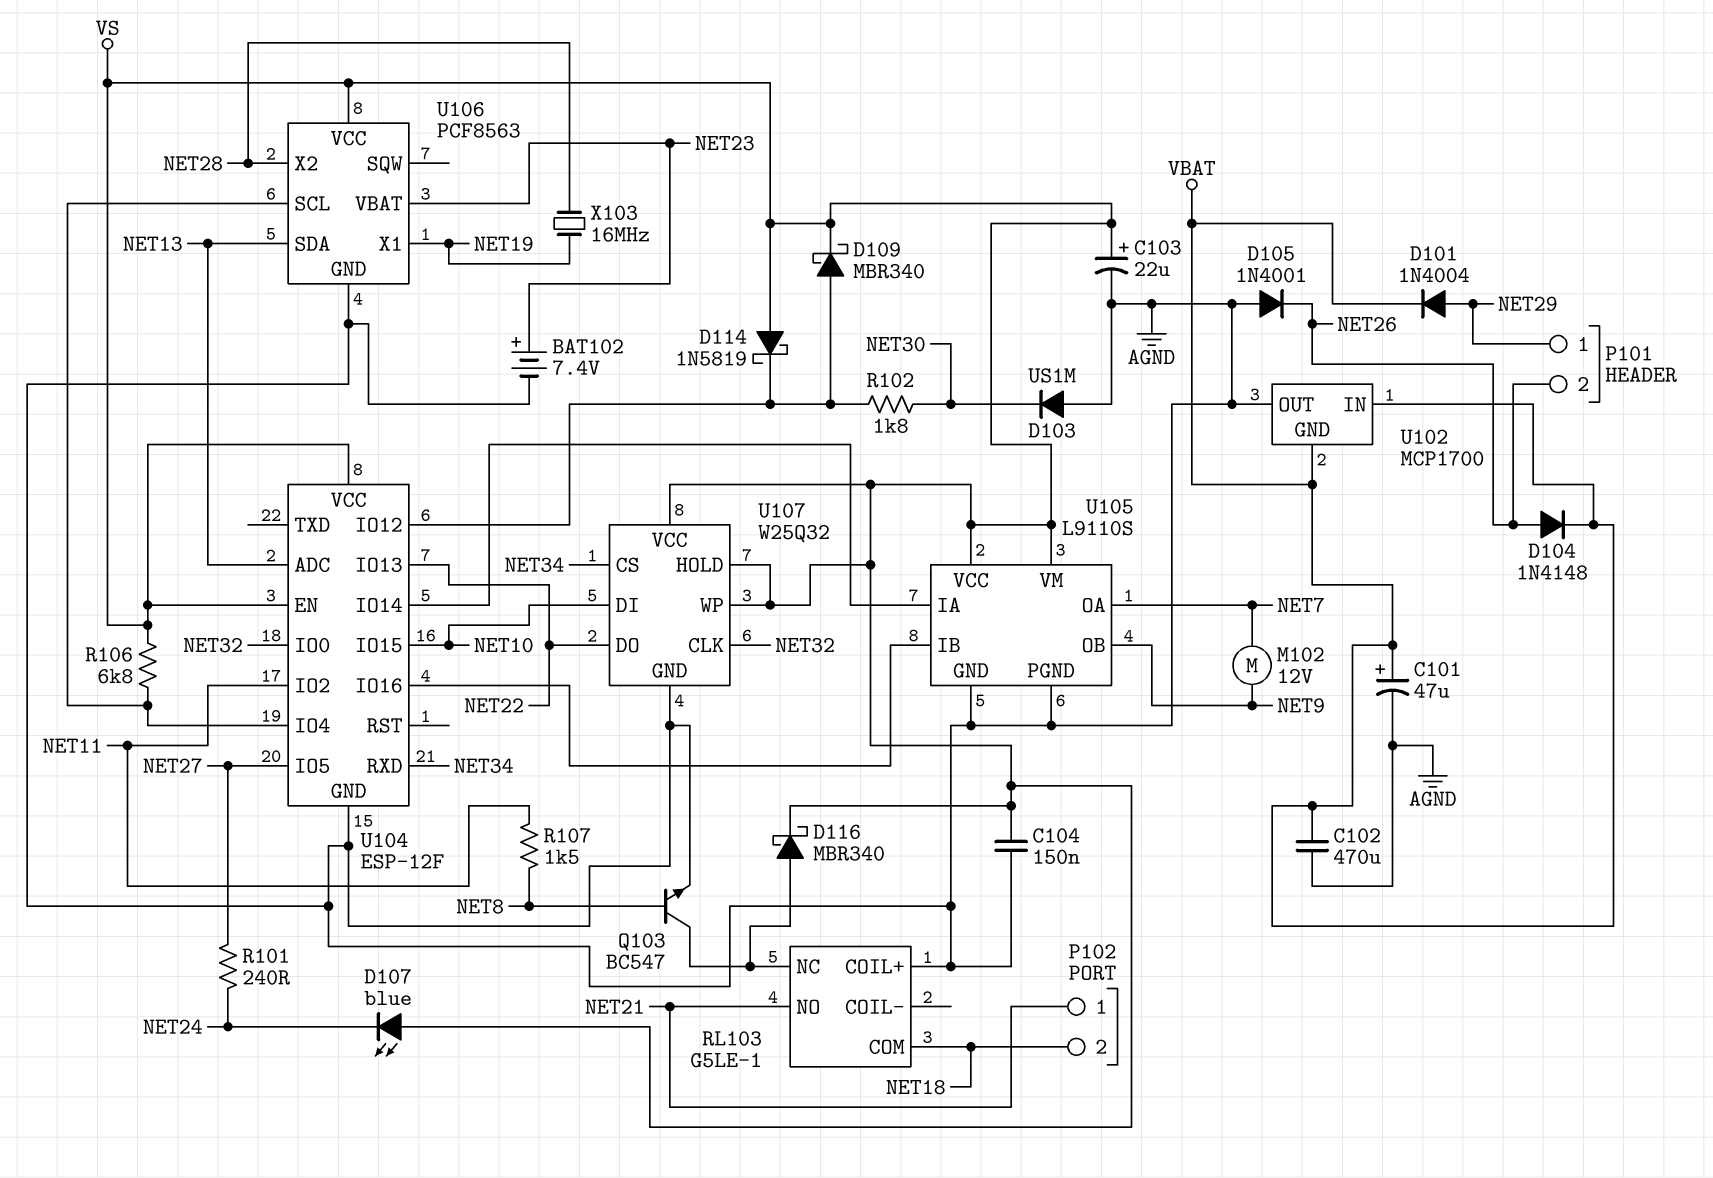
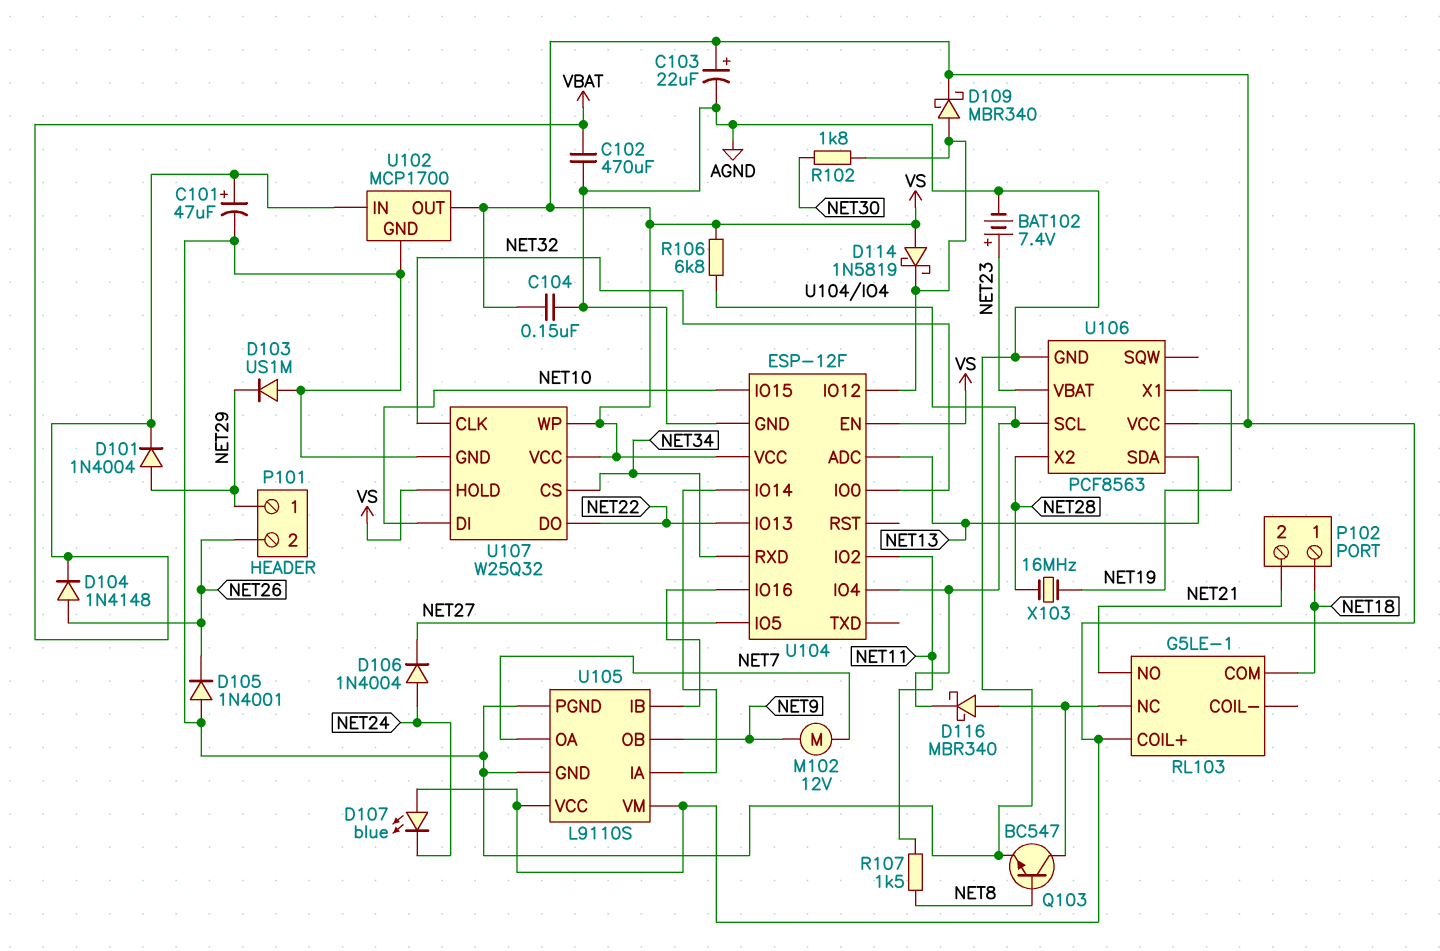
D103: diode US1M (A AGND, K NET30) -> diode US1M (A AGND, K NET29)
D106: none -> diode 1N4004 (A NET24, K NET27)
D116: schottky MBR340 (A RL103/NC, K VS) -> schottky MBR340 (A RL103/NC, K U104/IO4)
P102 pin 1: NET21 -> NET18
P102 pin 2: NET18 -> NET21
R101: 240 (NET24, NET27) -> none
RL103 pin COIL+: AGND -> VS
U102 pin GND: VBAT -> AGND
U102 pin OUT: AGND -> VS

